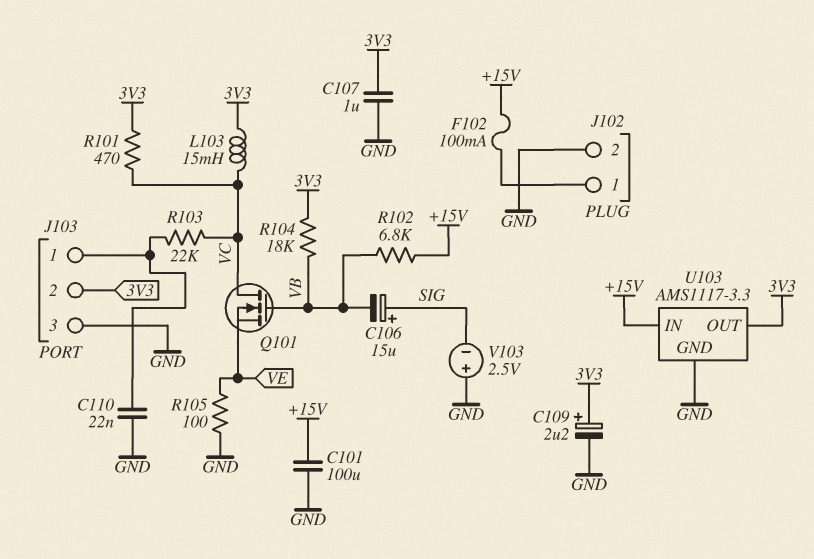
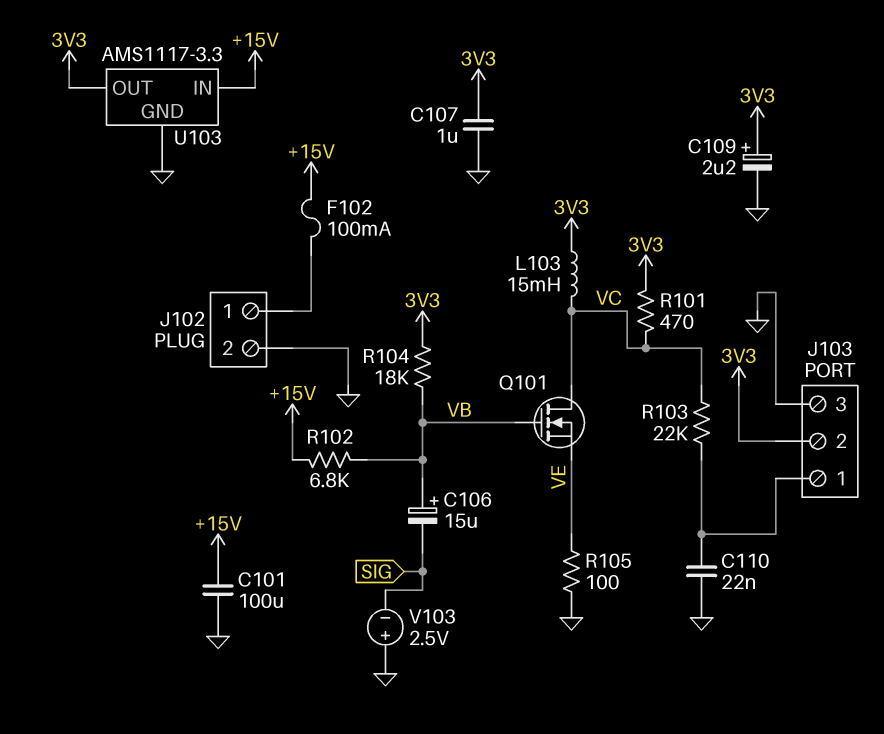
C106: 15uF (plus SIG, minus VB) -> 15uF (plus VB, minus SIG)

